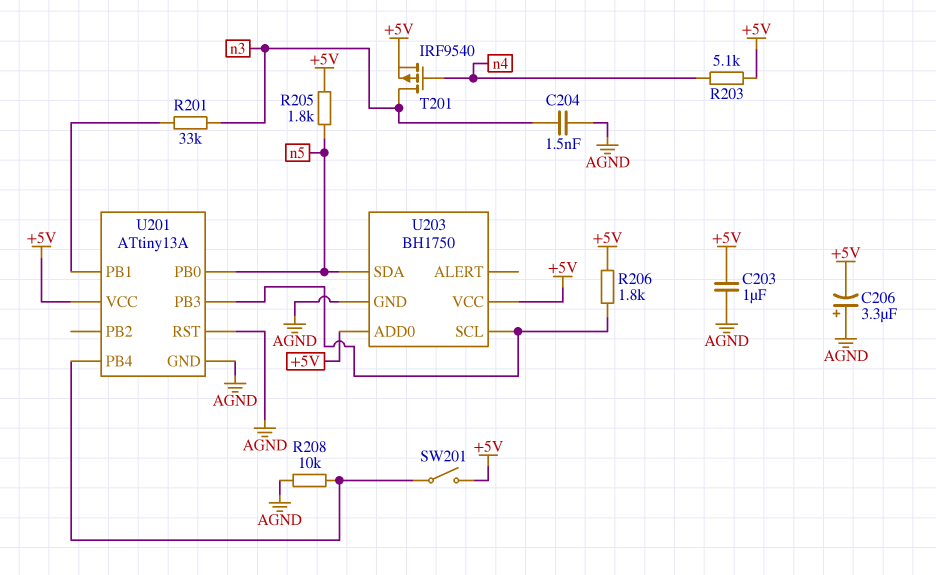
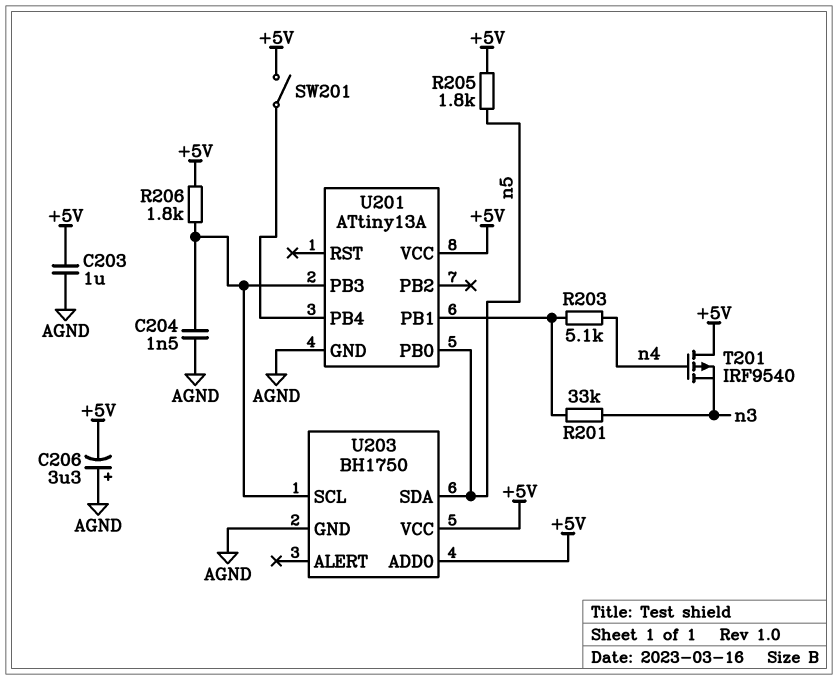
C204: 1.5nF (AGND, n3) -> 1.5nF (AGND, U201/PB3)
R203: 5.1k (+5V, n4) -> 5.1k (U201/PB1, n4)
R208: 10k (AGND, U201/PB4) -> none
T201: PMOS IRF9540 (G n4, D n3, S +5V) -> PMOS IRF9540 (G n4, D +5V, S n3)
U201 pin RST: AGND -> none

